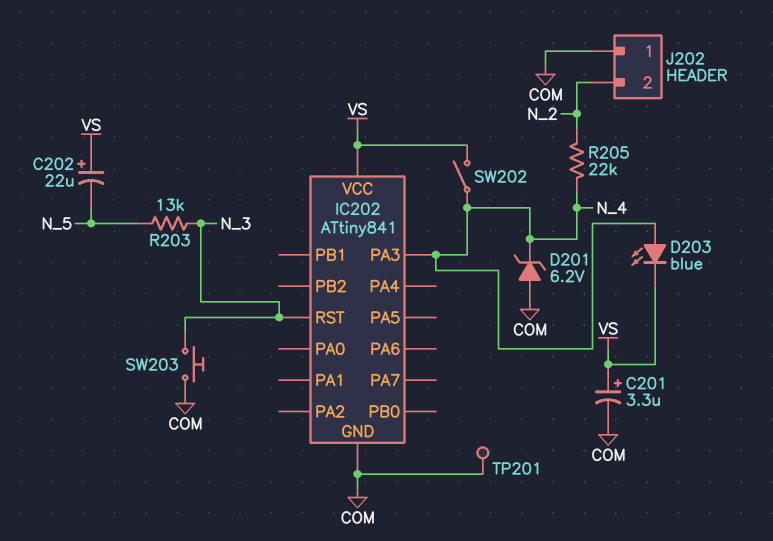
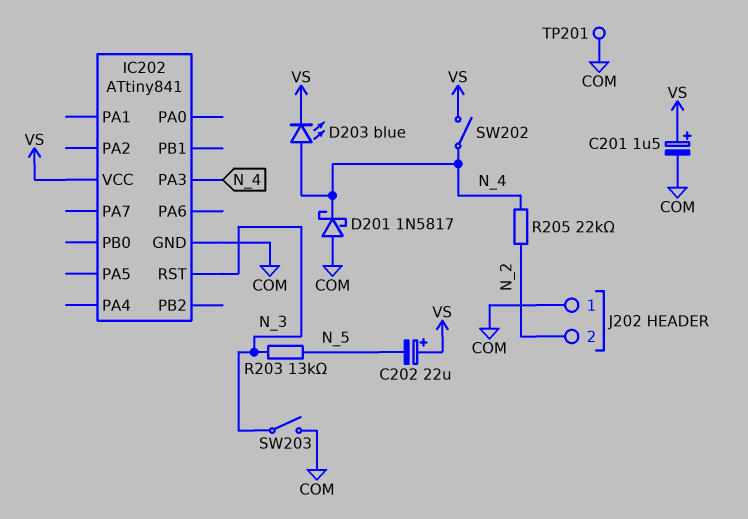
C201: 3.3uF (plus VS, minus COM) -> 1.5uF (plus VS, minus COM)
D201: zener 6.2V (A COM, K N_4) -> schottky 1N5817 (A COM, K N_4)
SW203: button (COM, N_3) -> switch (COM, N_3)

